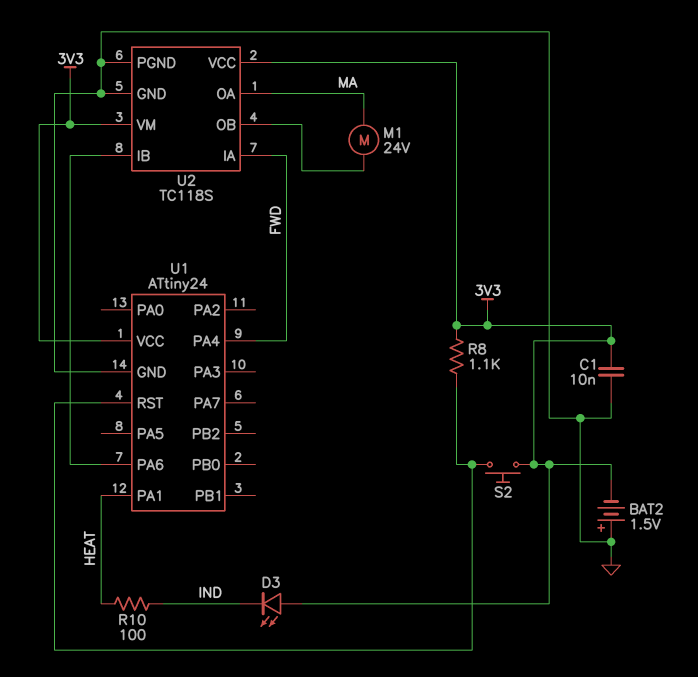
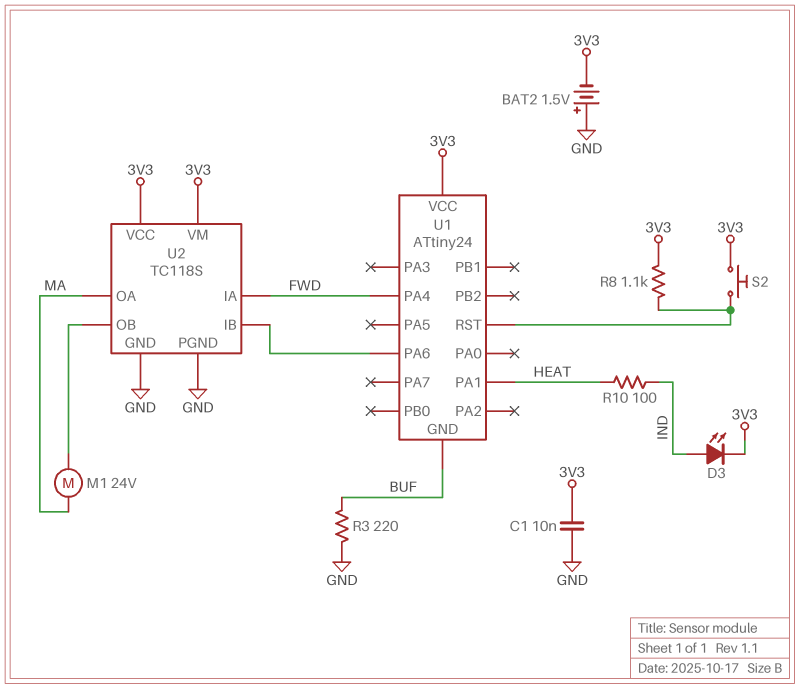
D3: LED (A 3V3, K IND) -> LED (A IND, K 3V3)
R3: none -> 220 (BUF, GND)
U1 pin GND: GND -> BUF

